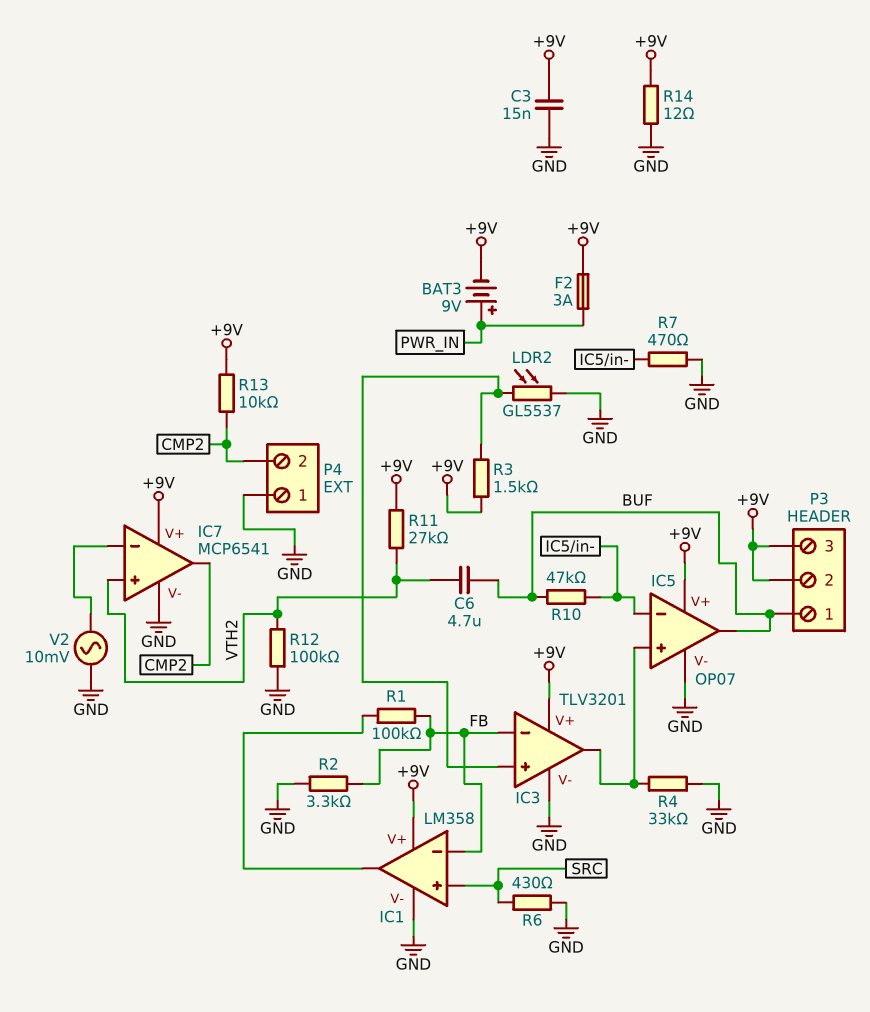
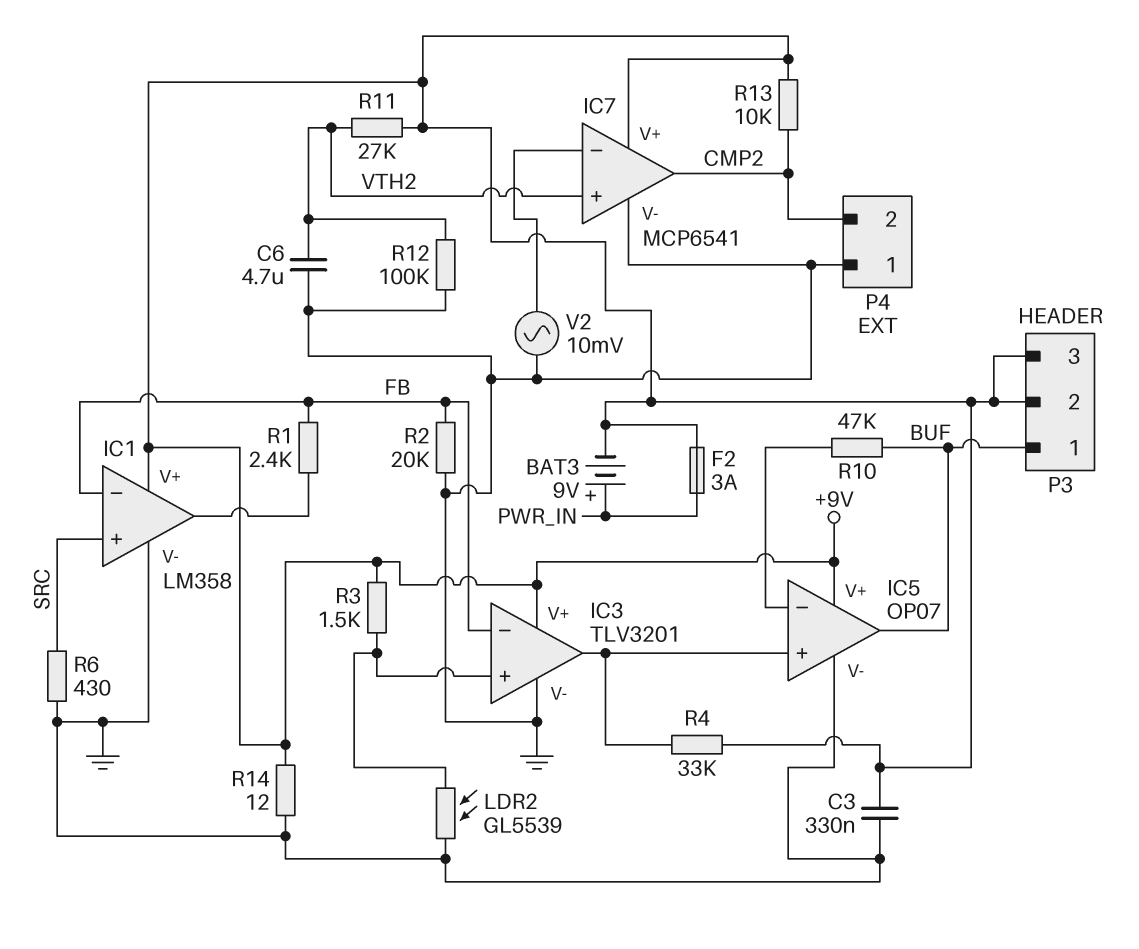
C3: 15nF (+9V, GND) -> 330nF (+9V, GND)
C6: 4.7uF (BUF, VTH2) -> 4.7uF (GND, VTH2)
LDR2: GL5537 (GND, IC3/in+) -> GL5539 (GND, IC3/in+)
R1: 100k (FB, IC1/out) -> 2.4k (FB, IC1/out)
R2: 3.3k (FB, GND) -> 20k (FB, GND)
R4: 33k (GND, IC3/out) -> 33k (+9V, IC3/out)
R7: 470 (GND, IC5/in-) -> none

